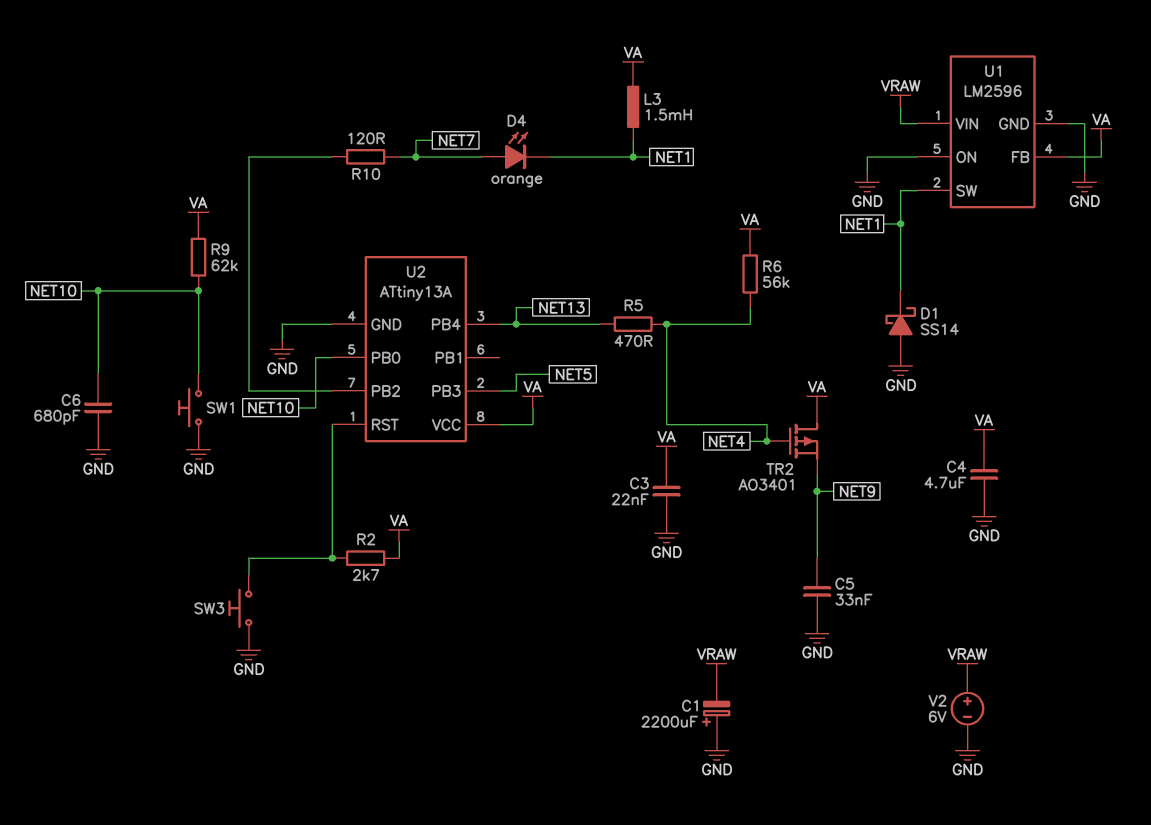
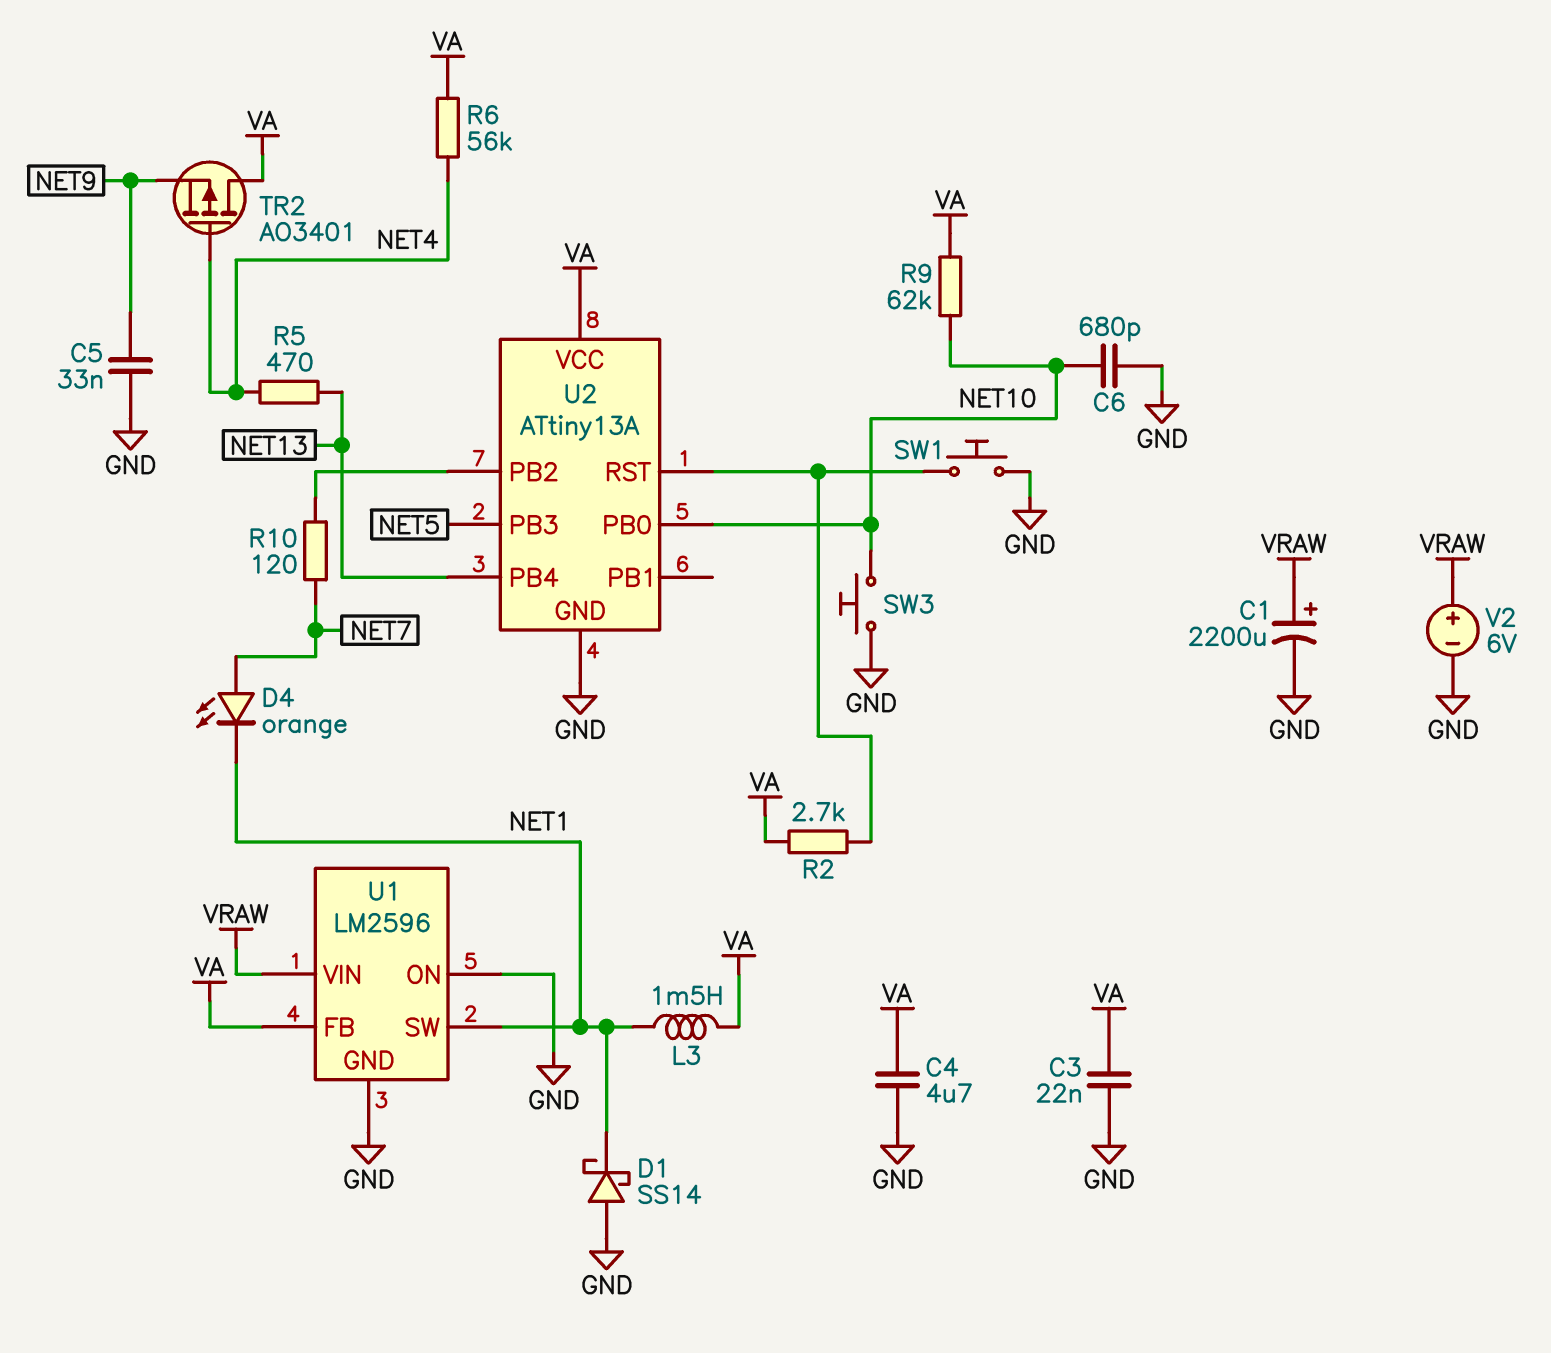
C1: 2200uF (plus GND, minus VRAW) -> 2200uF (plus VRAW, minus GND)
SW1: button (GND, NET10) -> button (GND, U2/RST)
SW3: button (GND, U2/RST) -> button (GND, NET10)

